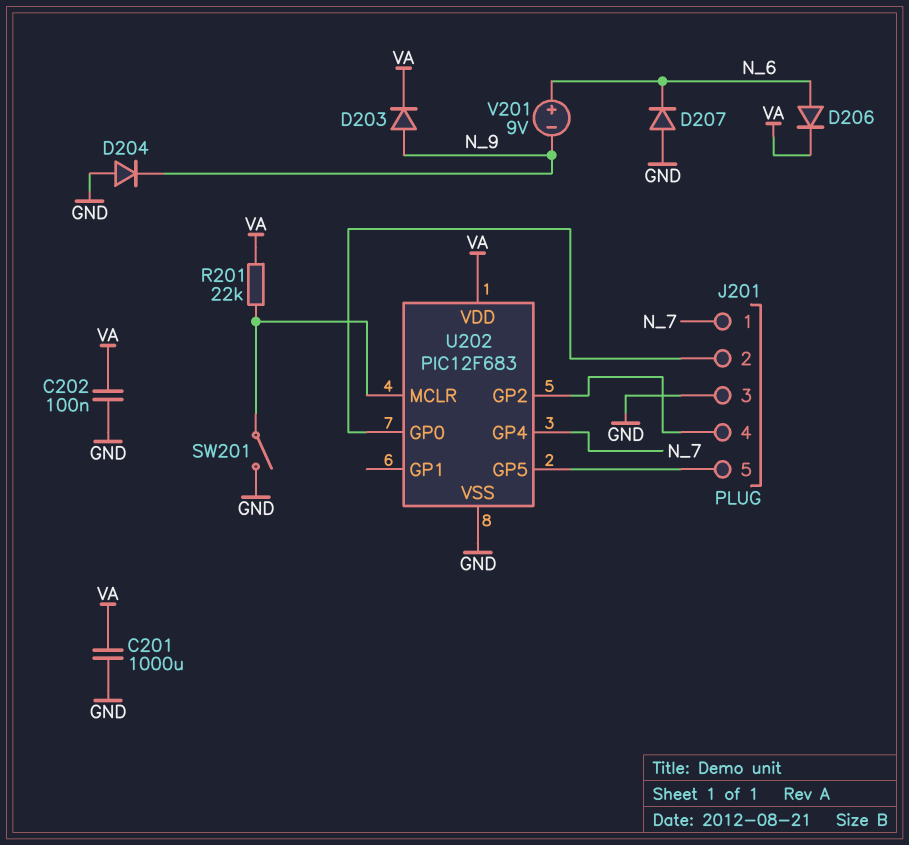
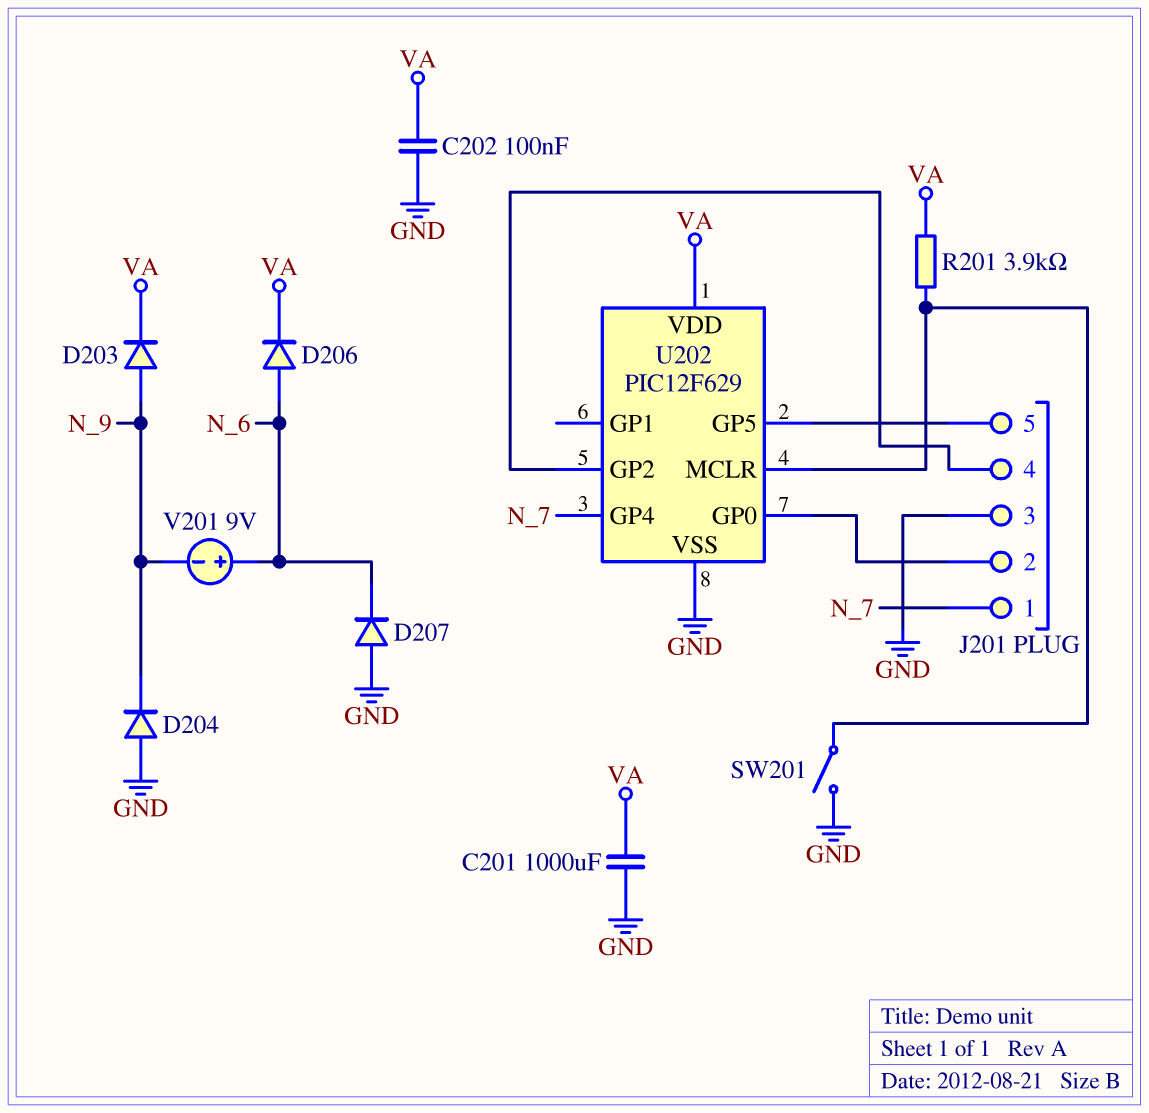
R201: 22k (U202/MCLR, VA) -> 3.9k (U202/MCLR, VA)
U202: PIC12F683 -> PIC12F629

